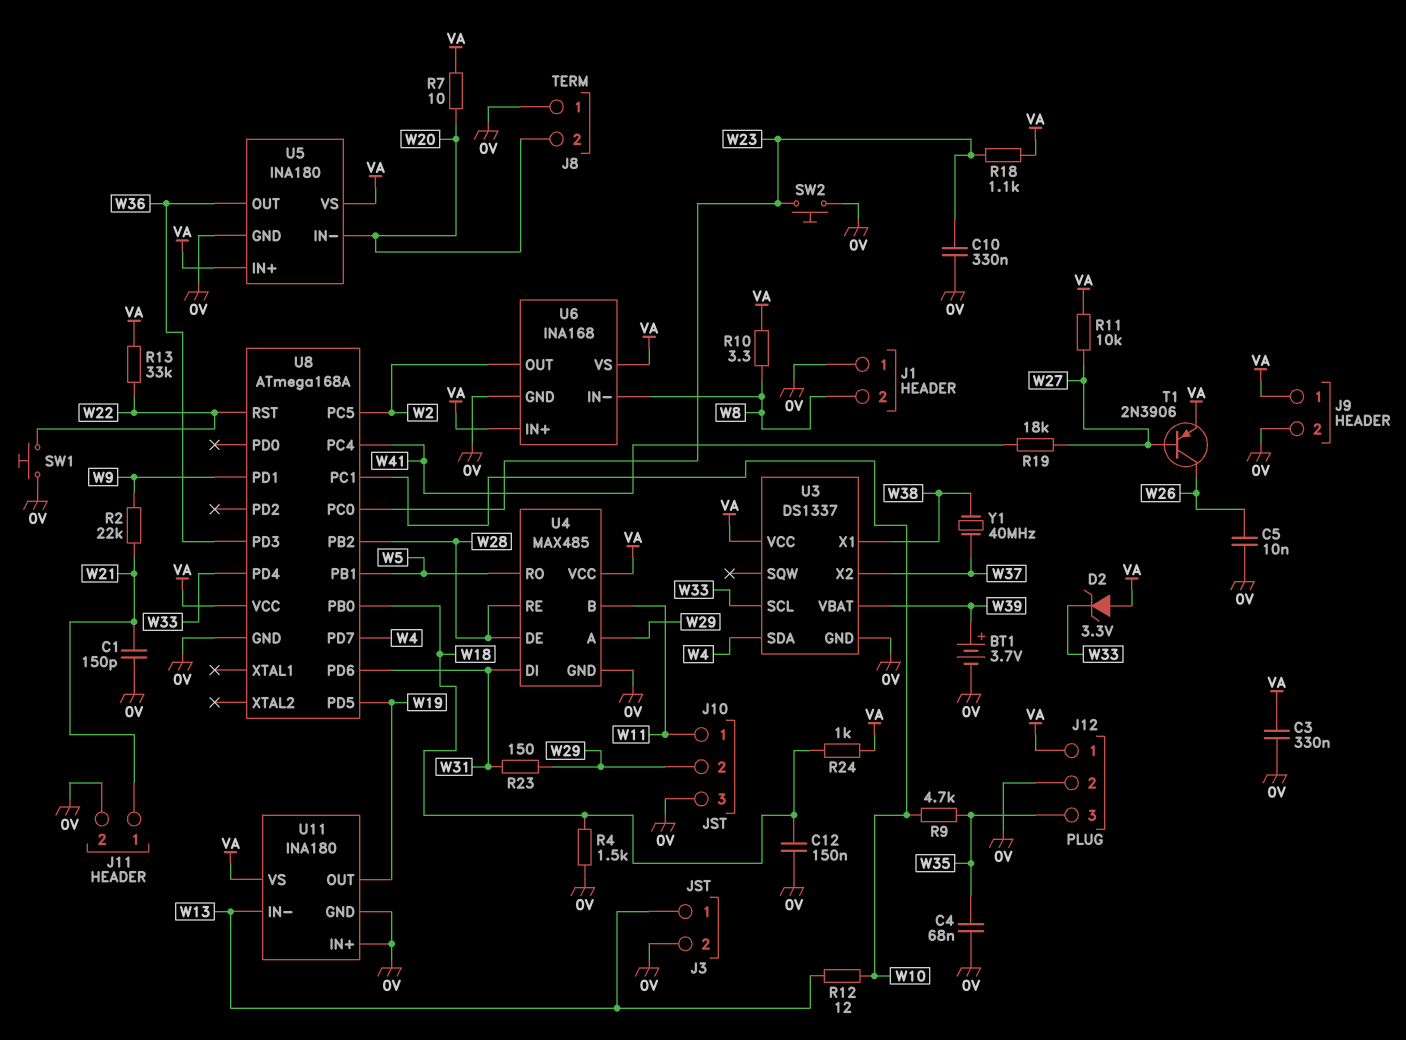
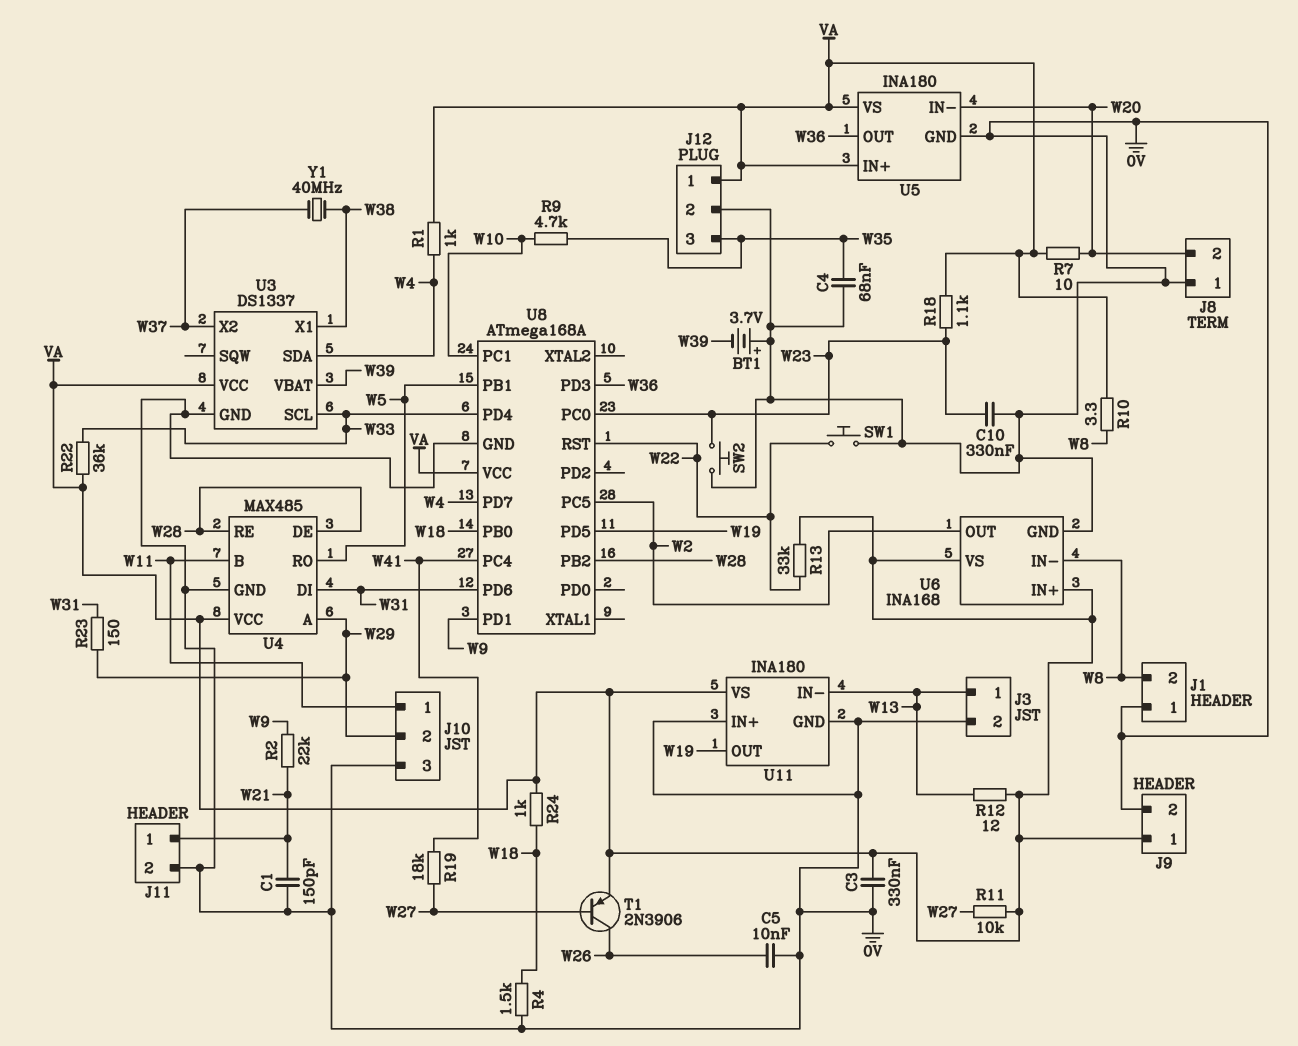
BT1: 3.7V (plus W39, minus 0V) -> 3.7V (plus 0V, minus W39)
C12: 150nF (0V, W18) -> none
D2: zener 3.3V (A VA, K W33) -> none
R1: none -> 1k (VA, W4)
R12: 12 (W10, W13) -> 12 (VA, W13)
R22: none -> 36k (VA, W33)

